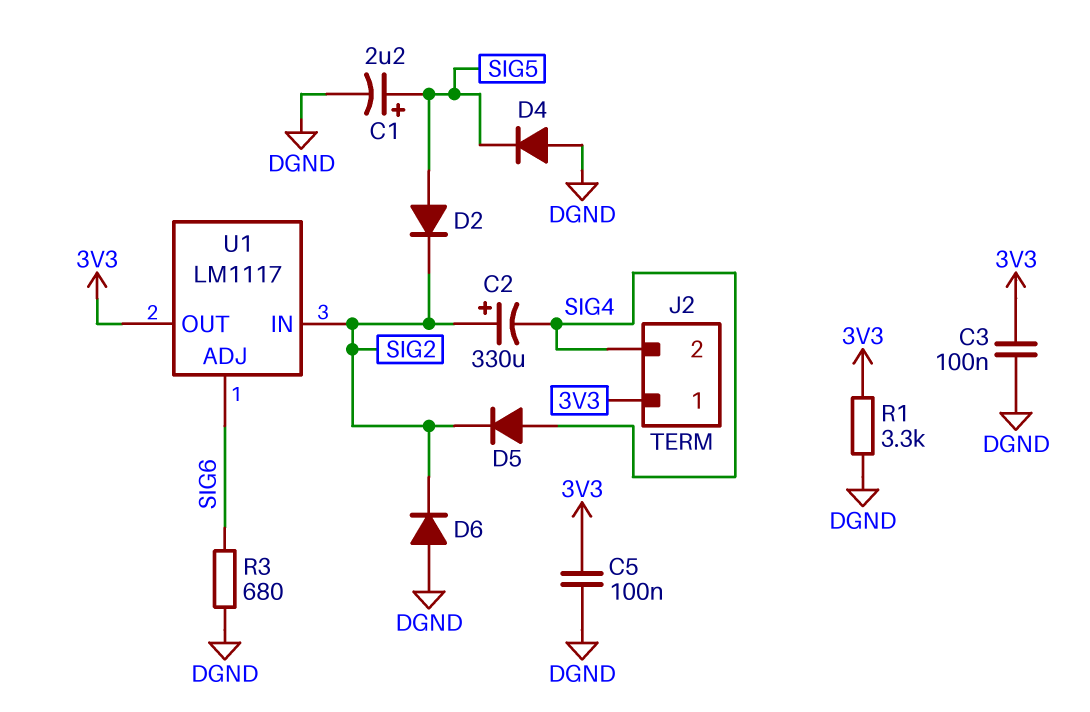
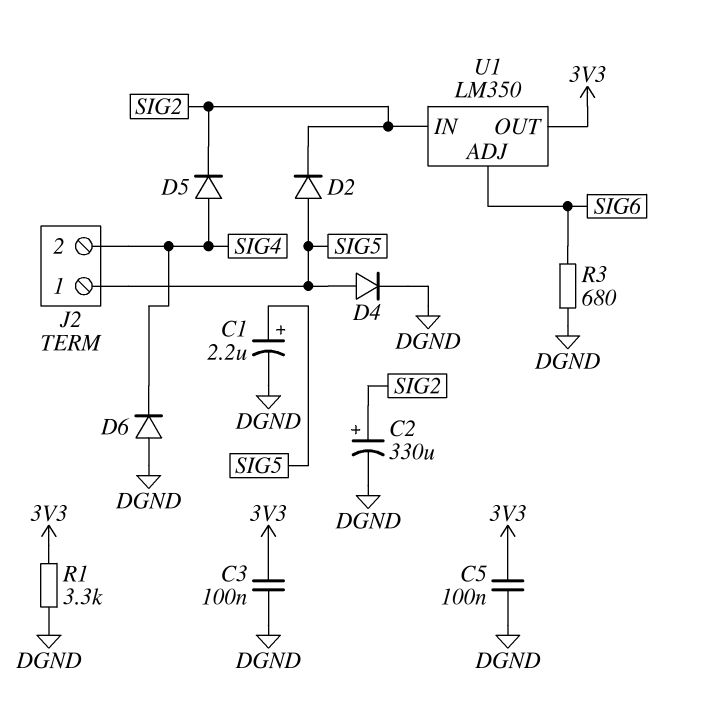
C2: 330uF (plus SIG2, minus SIG4) -> 330uF (plus SIG2, minus DGND)
D4: diode (A DGND, K SIG5) -> diode (A SIG5, K DGND)
D6: diode (A DGND, K SIG2) -> diode (A DGND, K SIG4)
J2 pin 1: 3V3 -> SIG5
U1: LM1117 -> LM350

